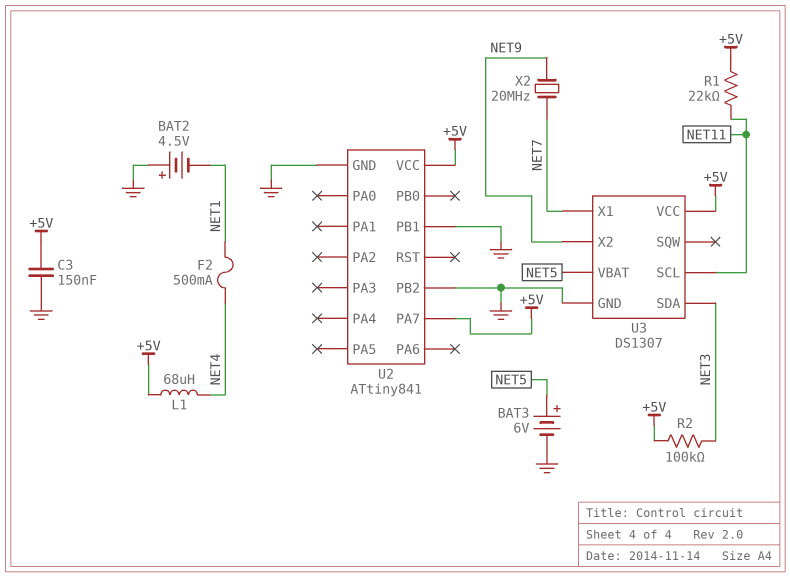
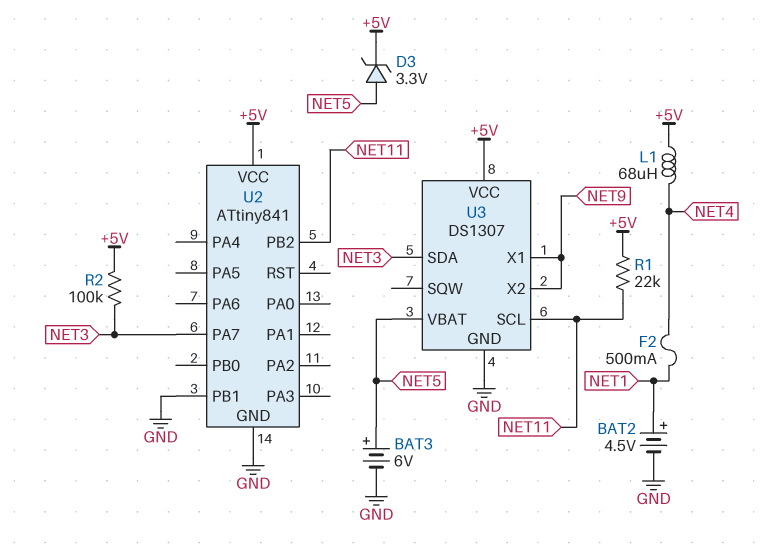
BAT2: 4.5V (plus GND, minus NET1) -> 4.5V (plus NET1, minus GND)
C3: 150nF (+5V, GND) -> none
D3: none -> zener 3.3V (A NET5, K +5V)
U2 pin PA7: +5V -> NET3
U2 pin PB2: GND -> NET11
U3 pin X1: NET7 -> NET9
X2: 20MHz (NET7, NET9) -> none

